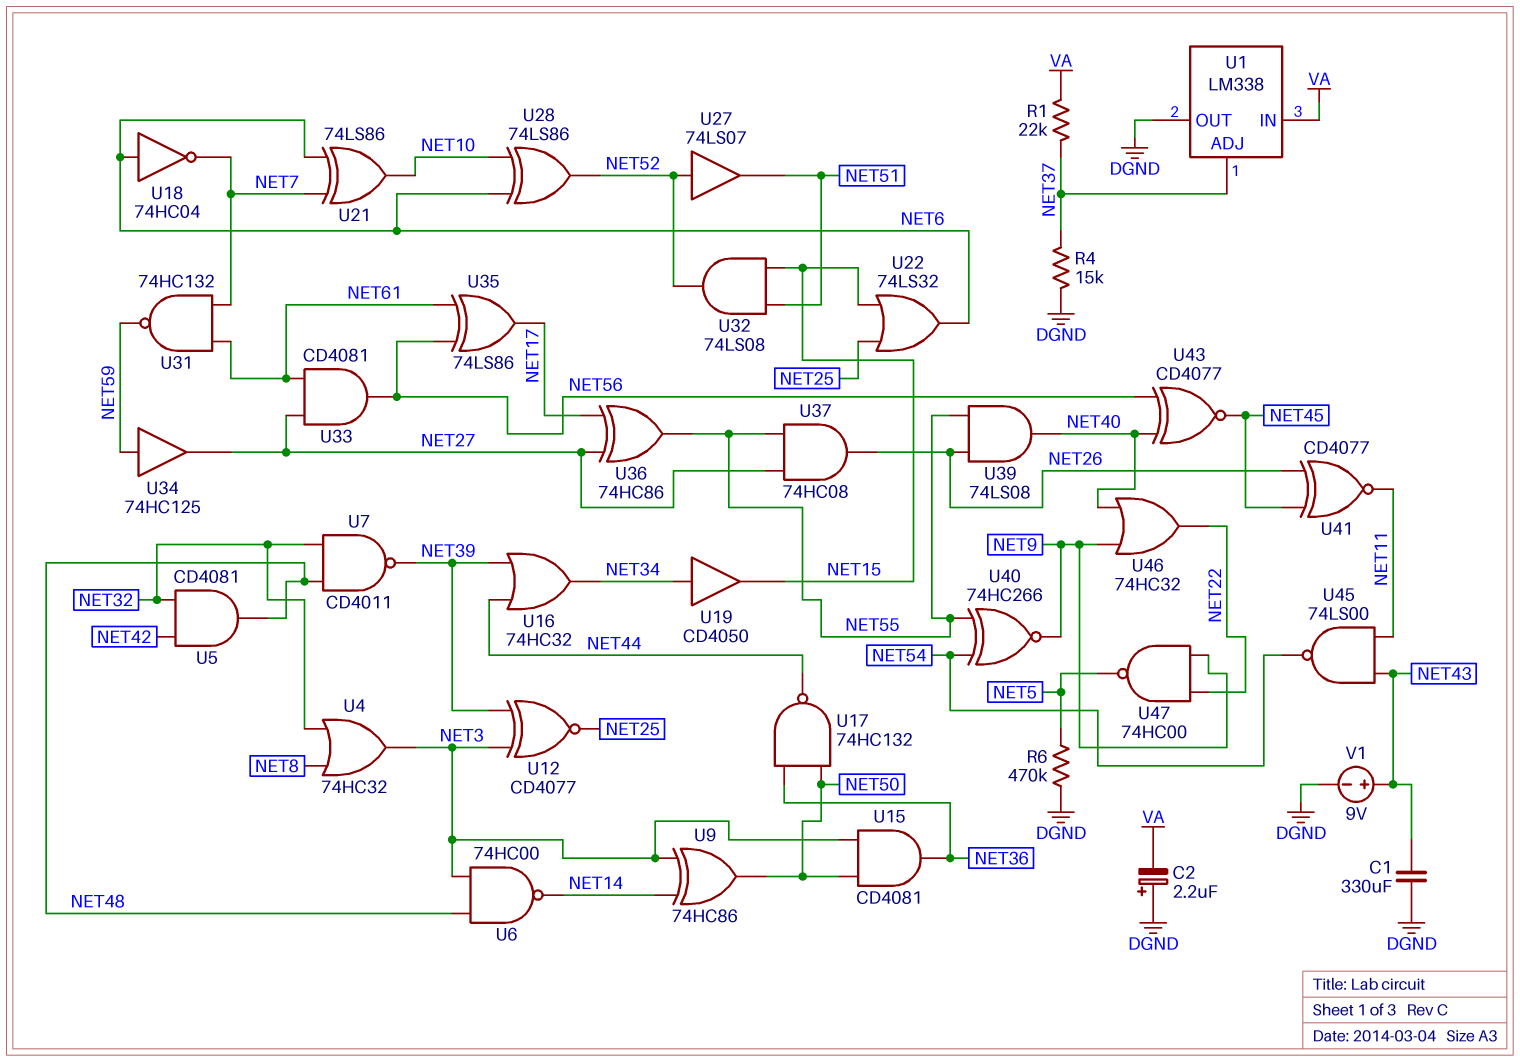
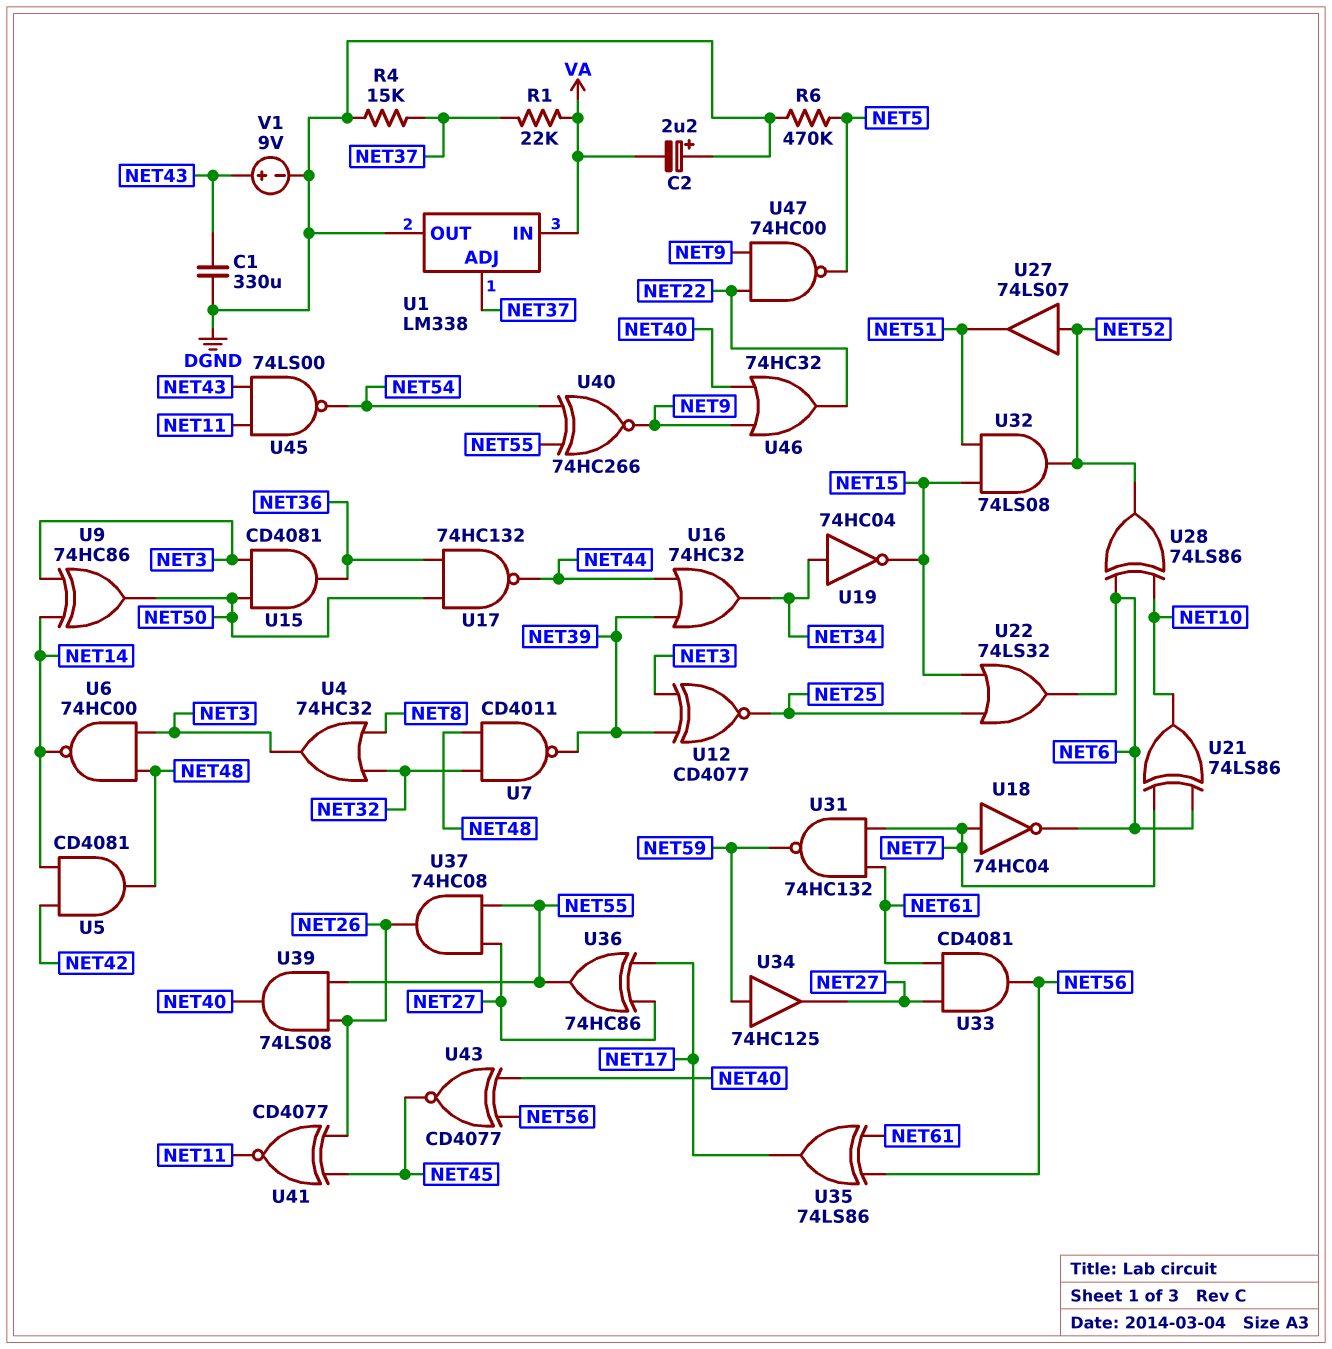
U5: AND CD4081 (in NET32, in NET42, out NET48) -> AND CD4081 (in NET14, in NET42, out NET48)
U18: NOT 74HC04 (in NET6, out NET7) -> NOT 74HC04 (in NET7, out NET6)
U19: buffer CD4050 (in NET34, out NET15) -> NOT 74HC04 (in NET34, out NET15)

